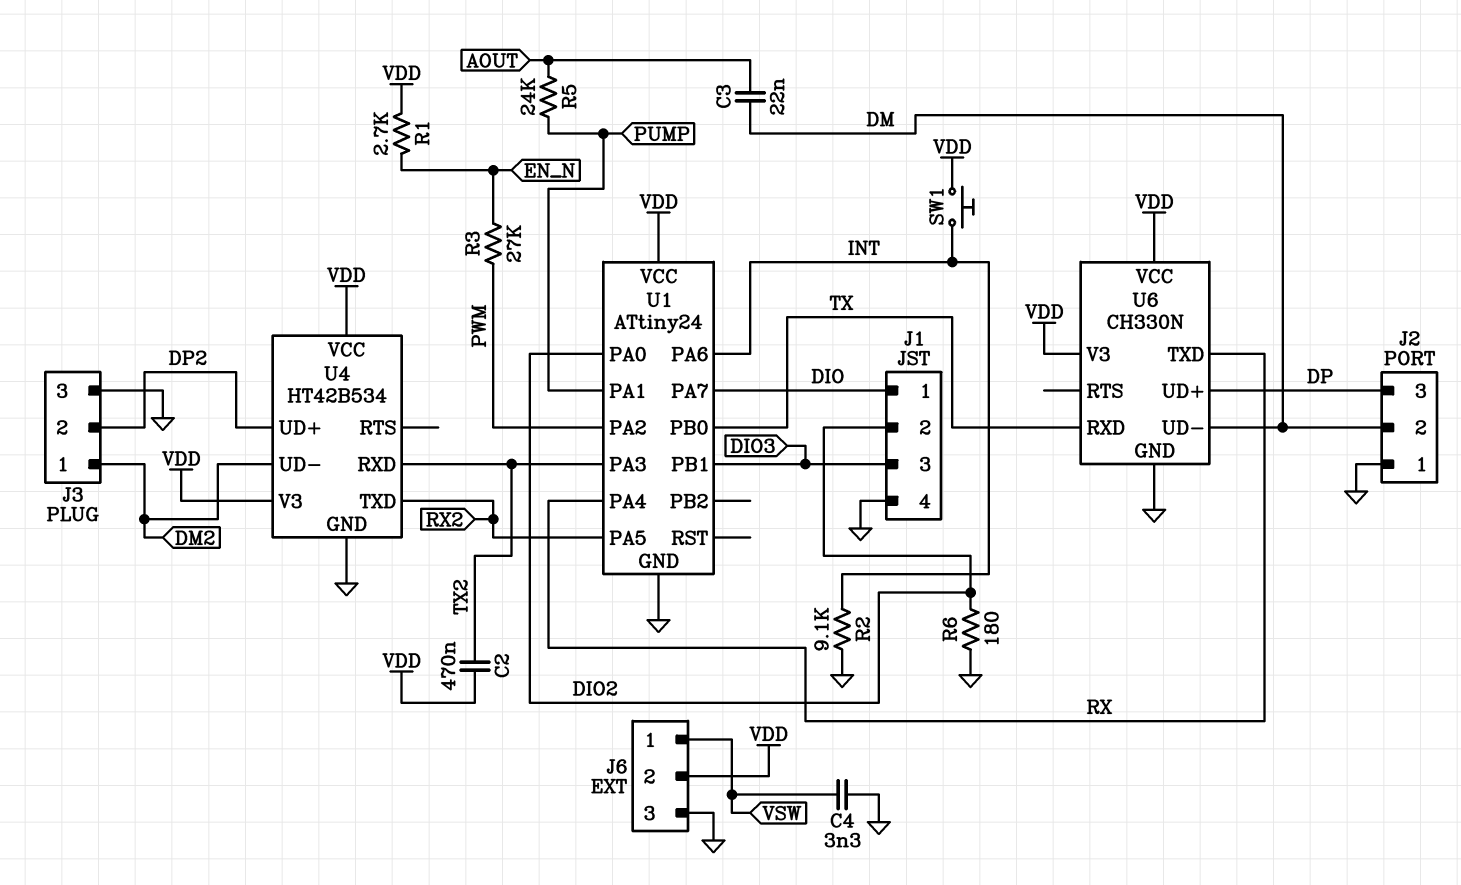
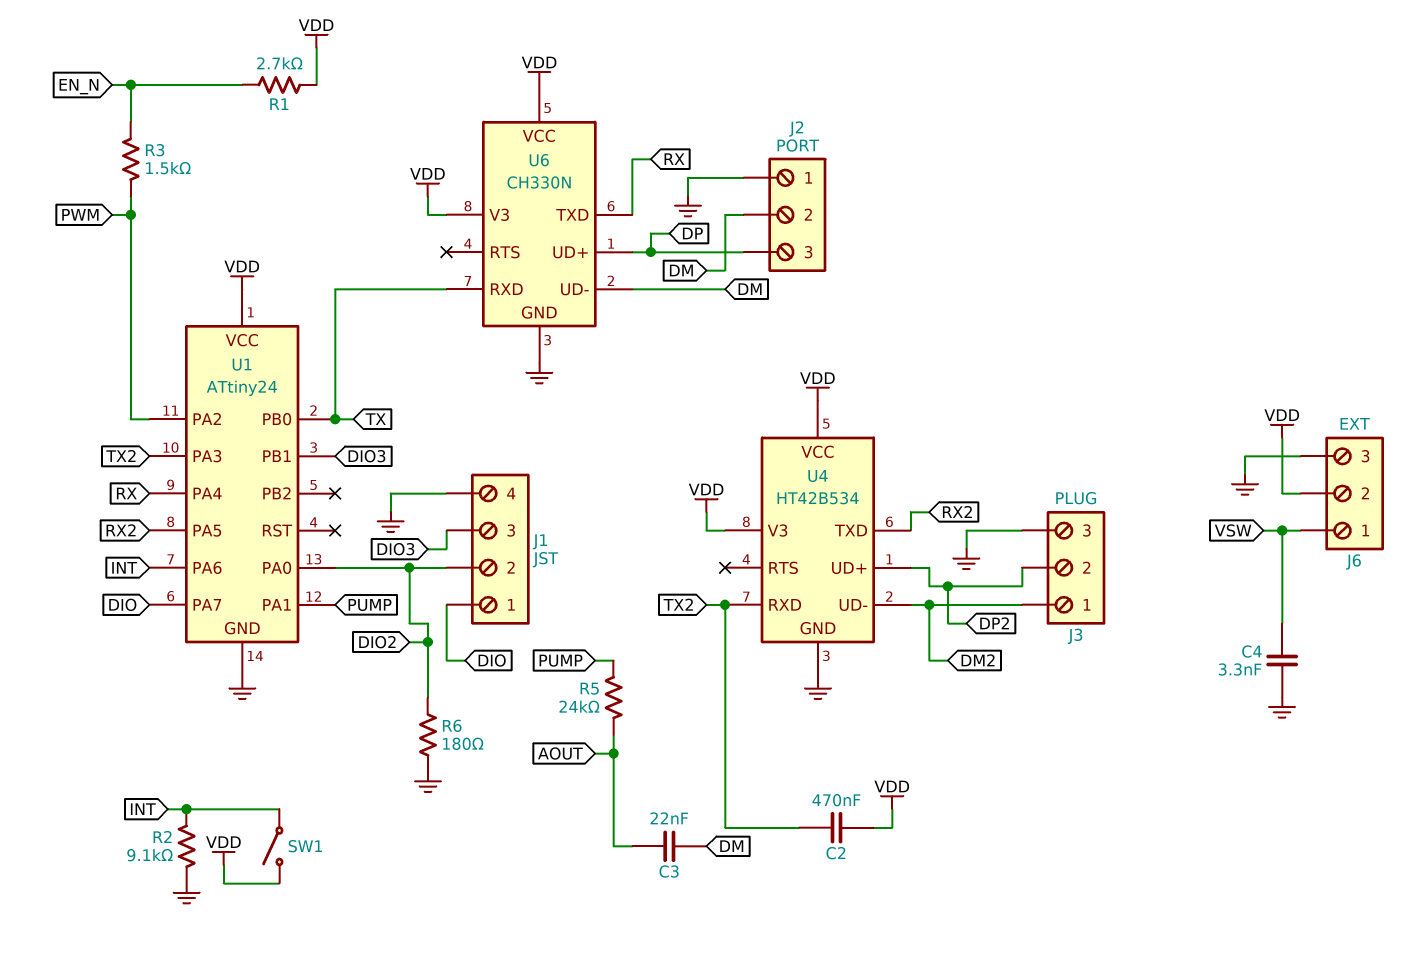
R3: 27k (EN_N, PWM) -> 1.5k (EN_N, PWM)
SW1: button (INT, VDD) -> switch (INT, VDD)

